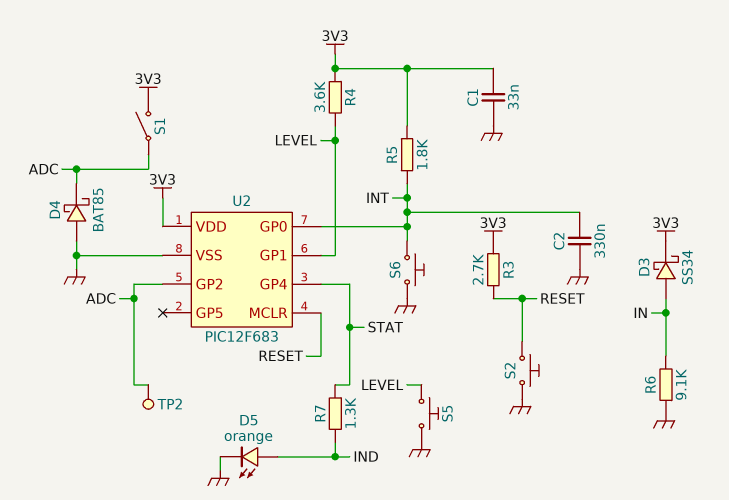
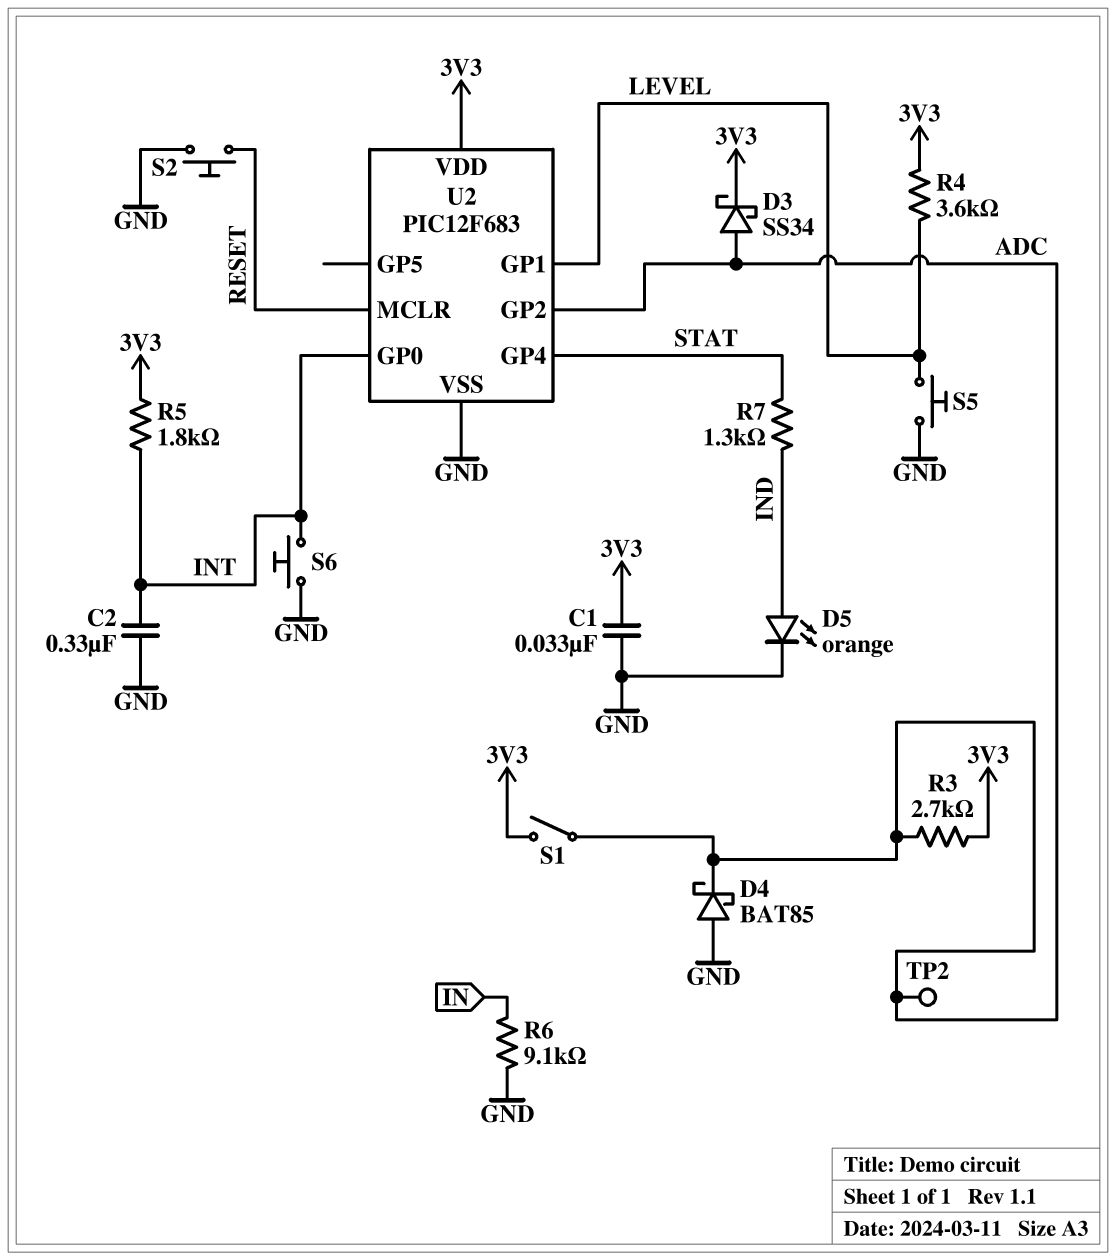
D3: schottky SS34 (A IN, K 3V3) -> schottky SS34 (A ADC, K 3V3)
R3: 2.7k (3V3, RESET) -> 2.7k (3V3, ADC)

